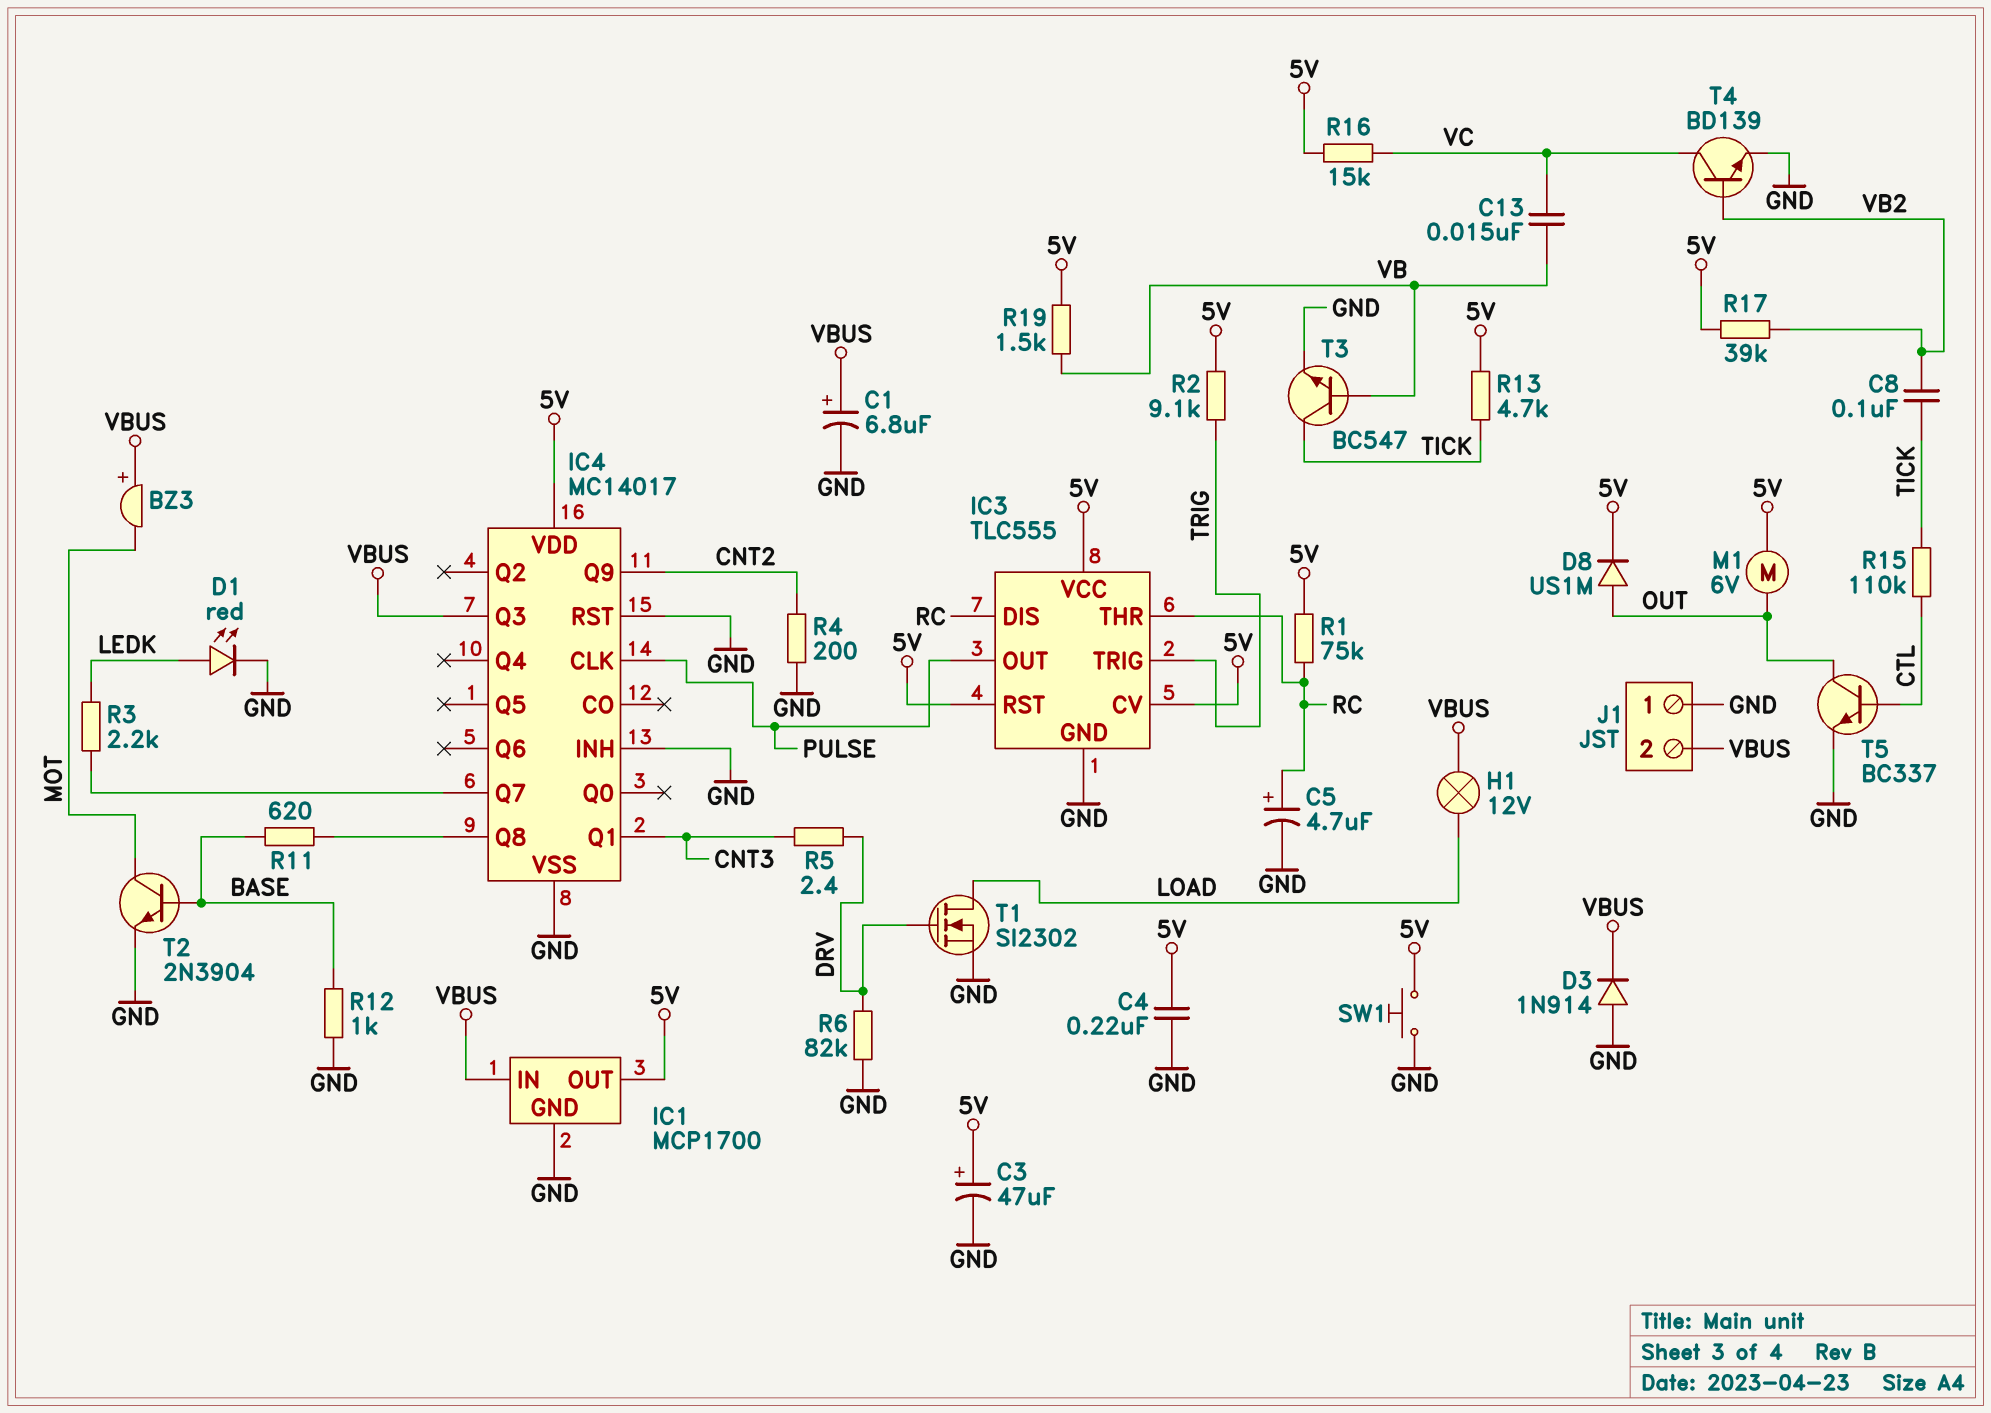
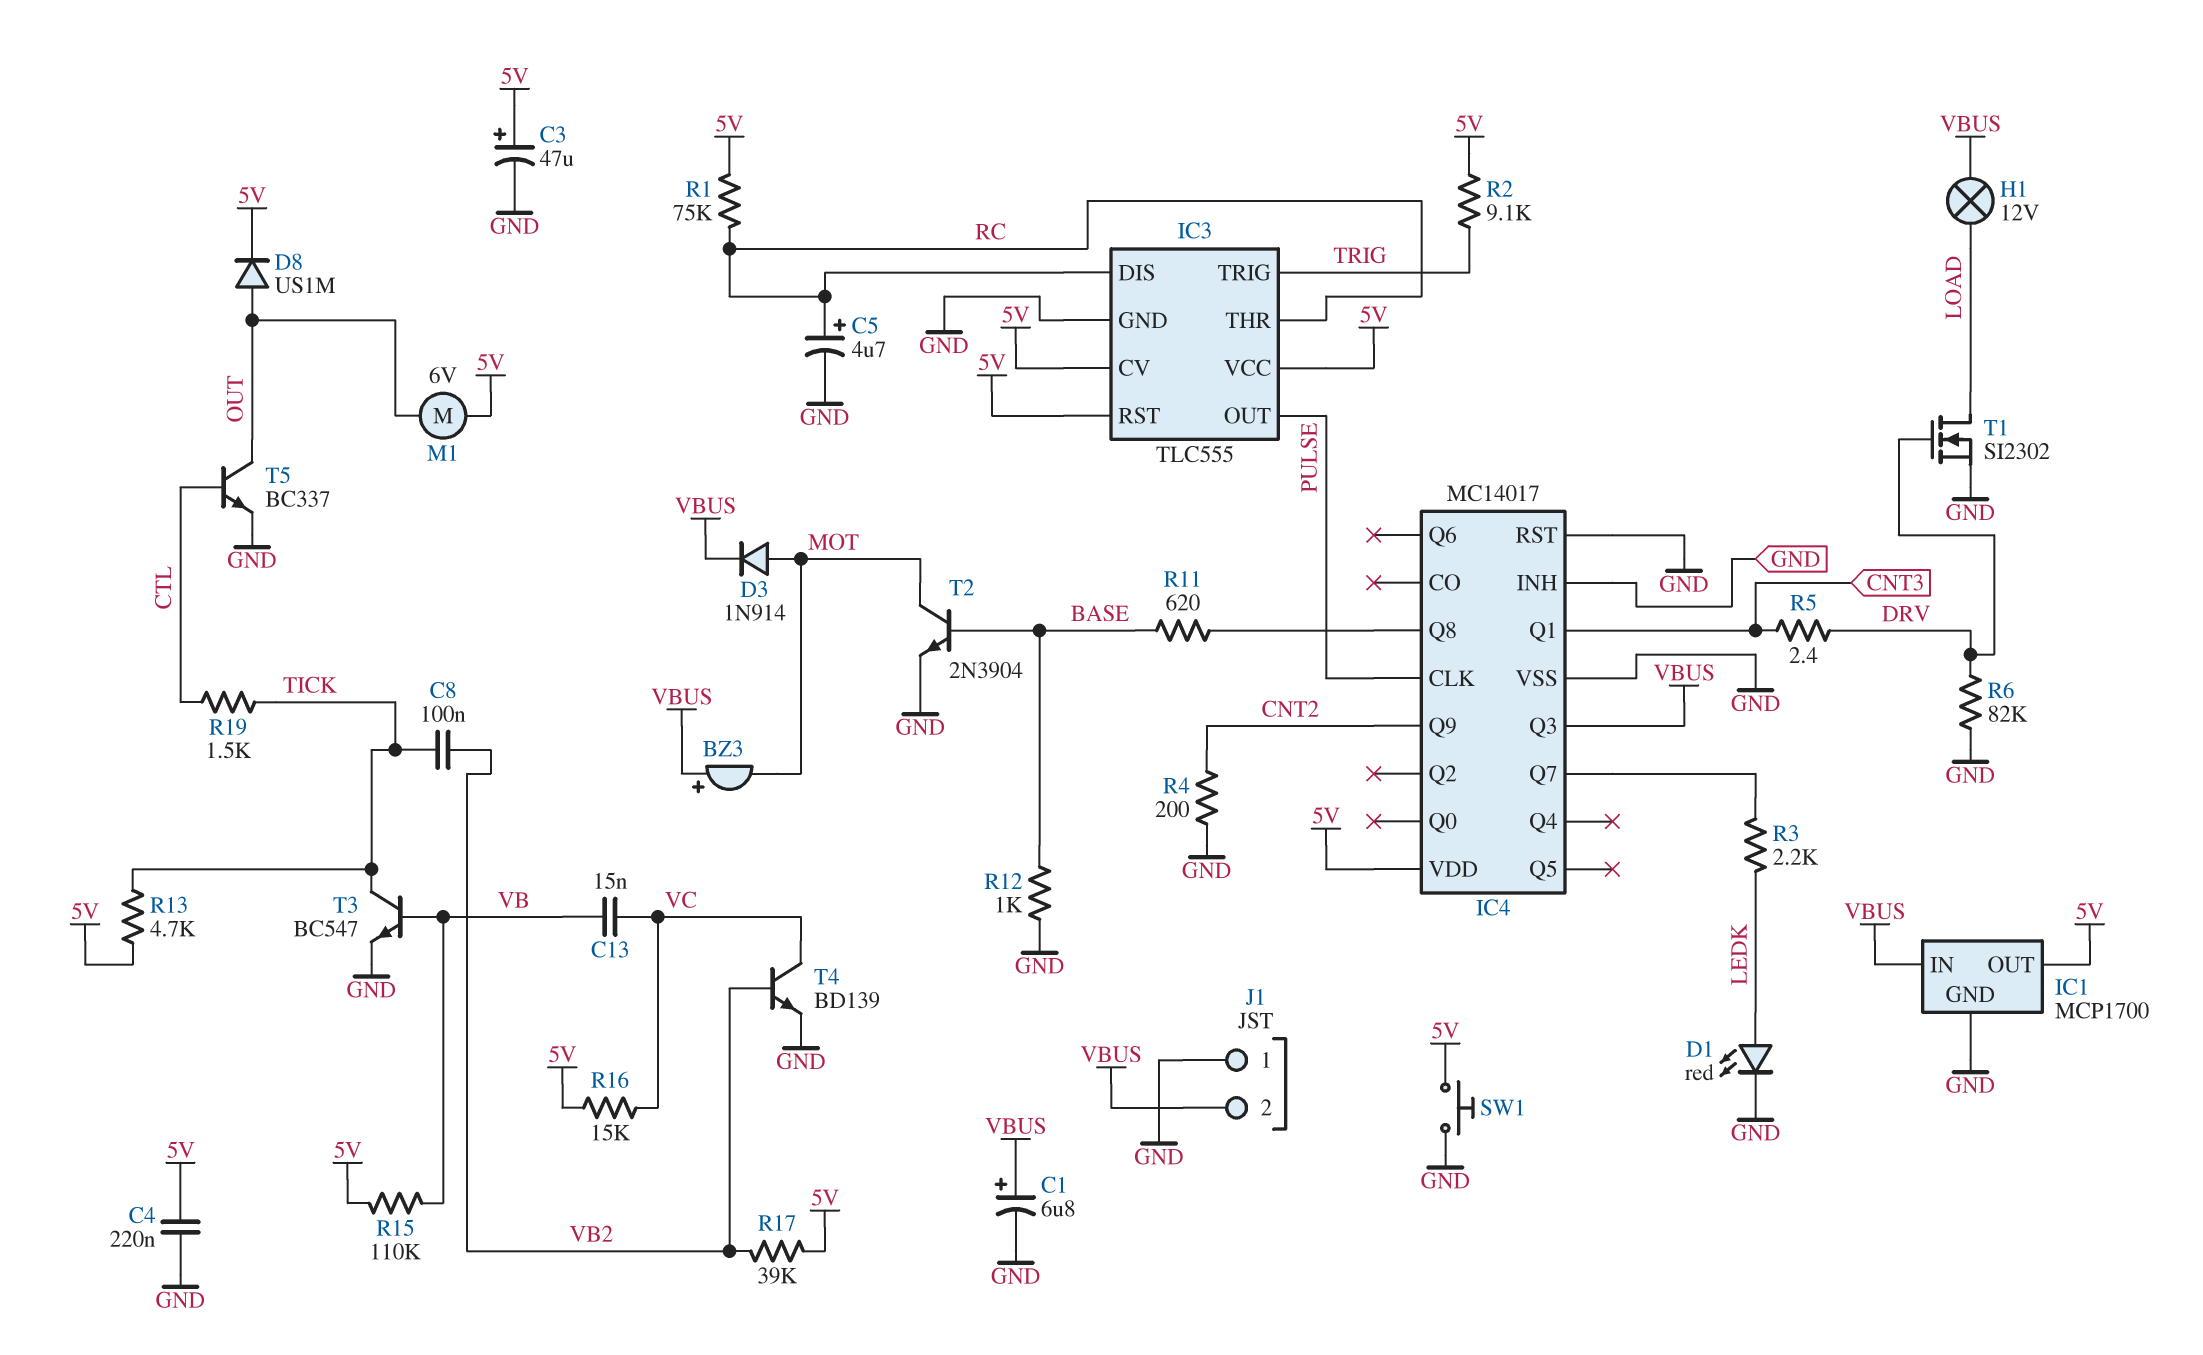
D3: diode 1N914 (A GND, K VBUS) -> diode 1N914 (A MOT, K VBUS)
R15: 110k (CTL, TICK) -> 110k (5V, VB)
R19: 1.5k (5V, VB) -> 1.5k (CTL, TICK)

